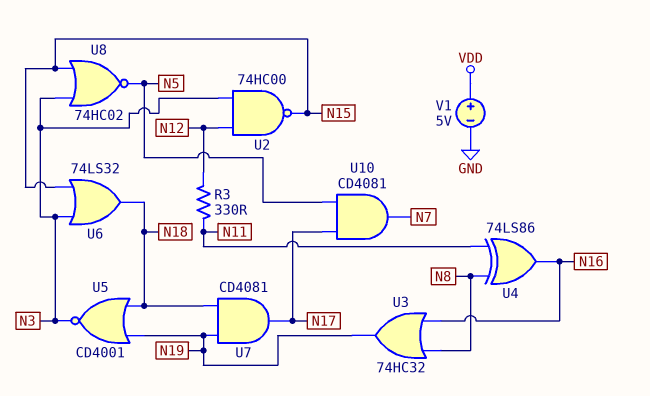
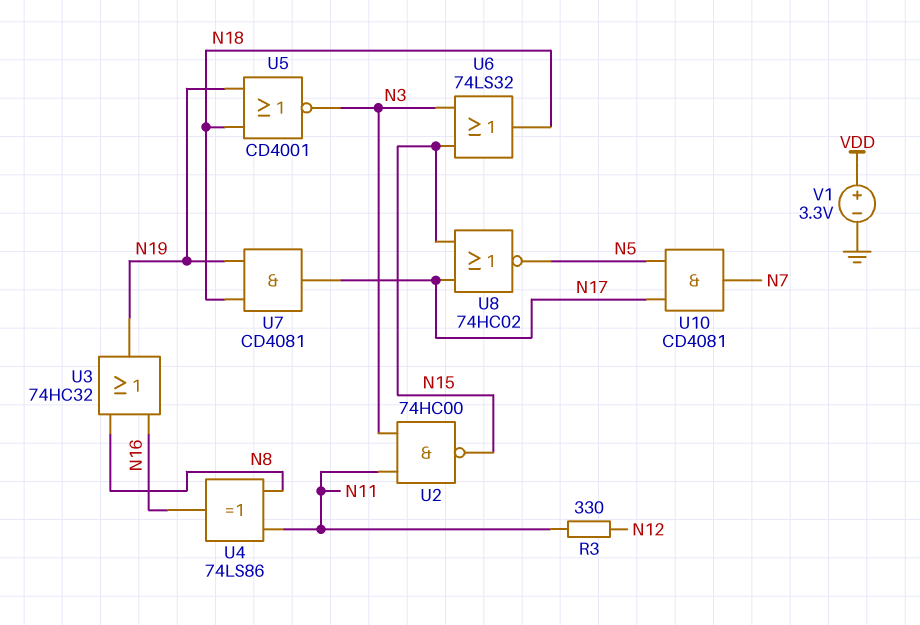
U2: NAND 74HC00 (in N3, in N12, out N15) -> NAND 74HC00 (in N3, in N11, out N15)
U8: NOR 74HC02 (in N3, in N15, out N5) -> NOR 74HC02 (in N15, in N17, out N5)
V1: 5V (plus VDD, minus GND) -> 3.3V (plus VDD, minus GND)

